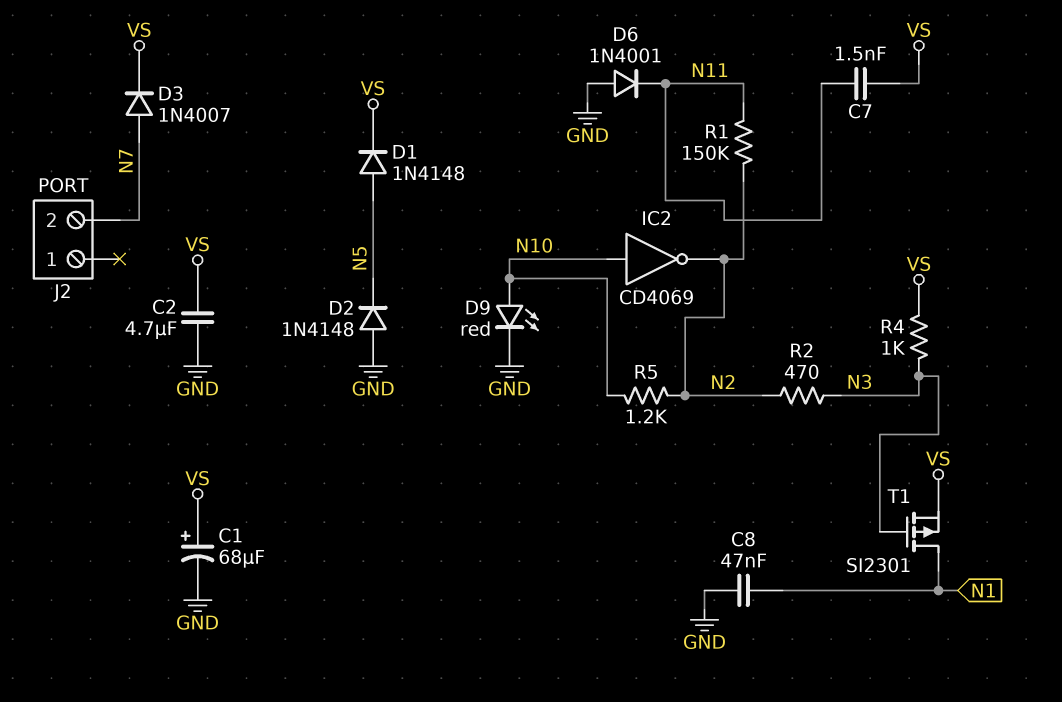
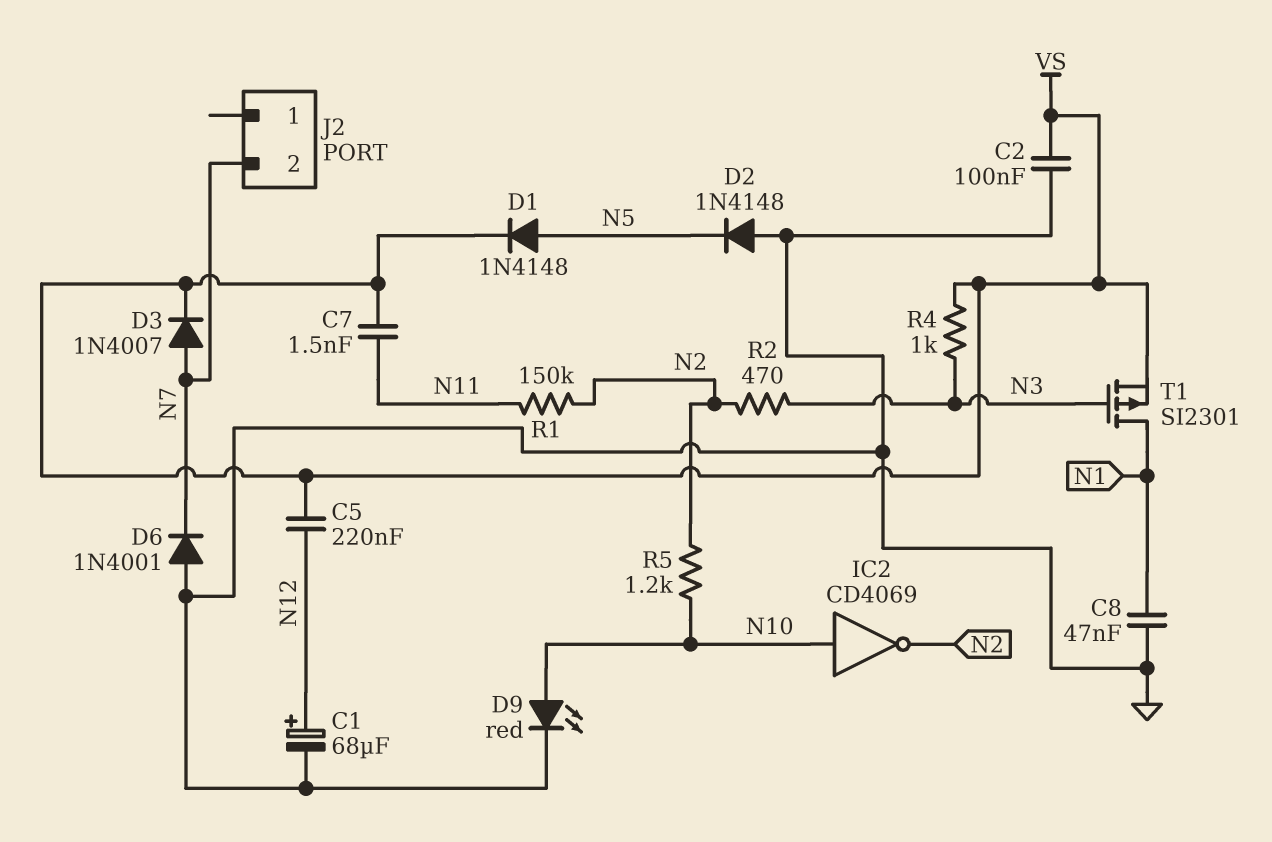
C1: 68uF (plus VS, minus GND) -> 68uF (plus N12, minus GND)
C2: 4.7uF (GND, VS) -> 100nF (GND, VS)
C5: none -> 220nF (N12, VS)
D6: diode 1N4001 (A GND, K N11) -> diode 1N4001 (A GND, K N7)

